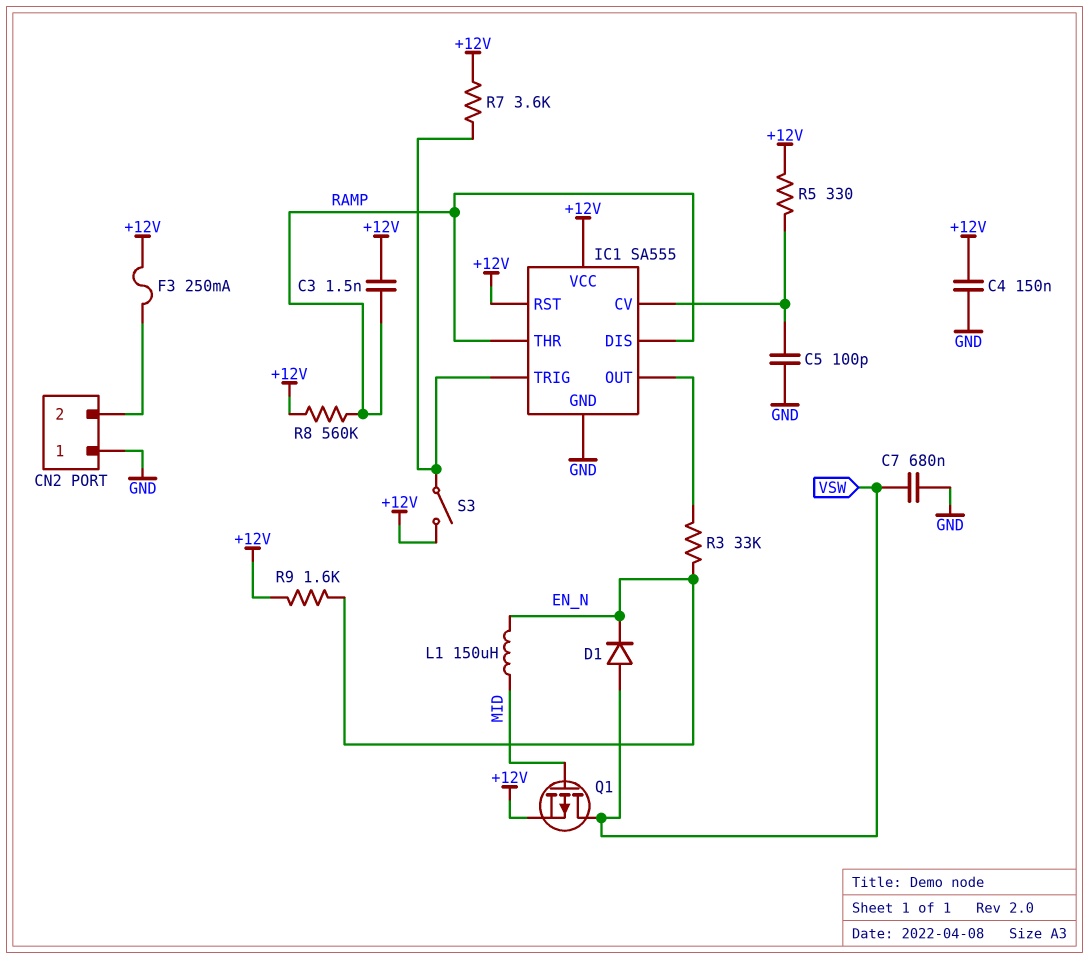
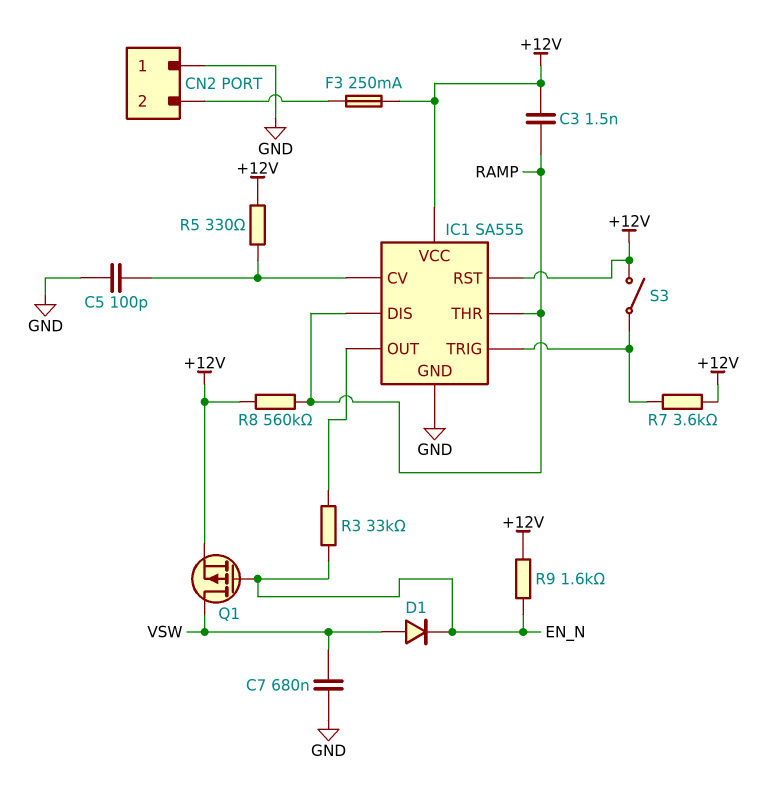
C4: 150nF (+12V, GND) -> none
L1: 150uH (EN_N, MID) -> none
Q1: PMOS (G MID, D VSW, S +12V) -> PMOS (G EN_N, D VSW, S +12V)

